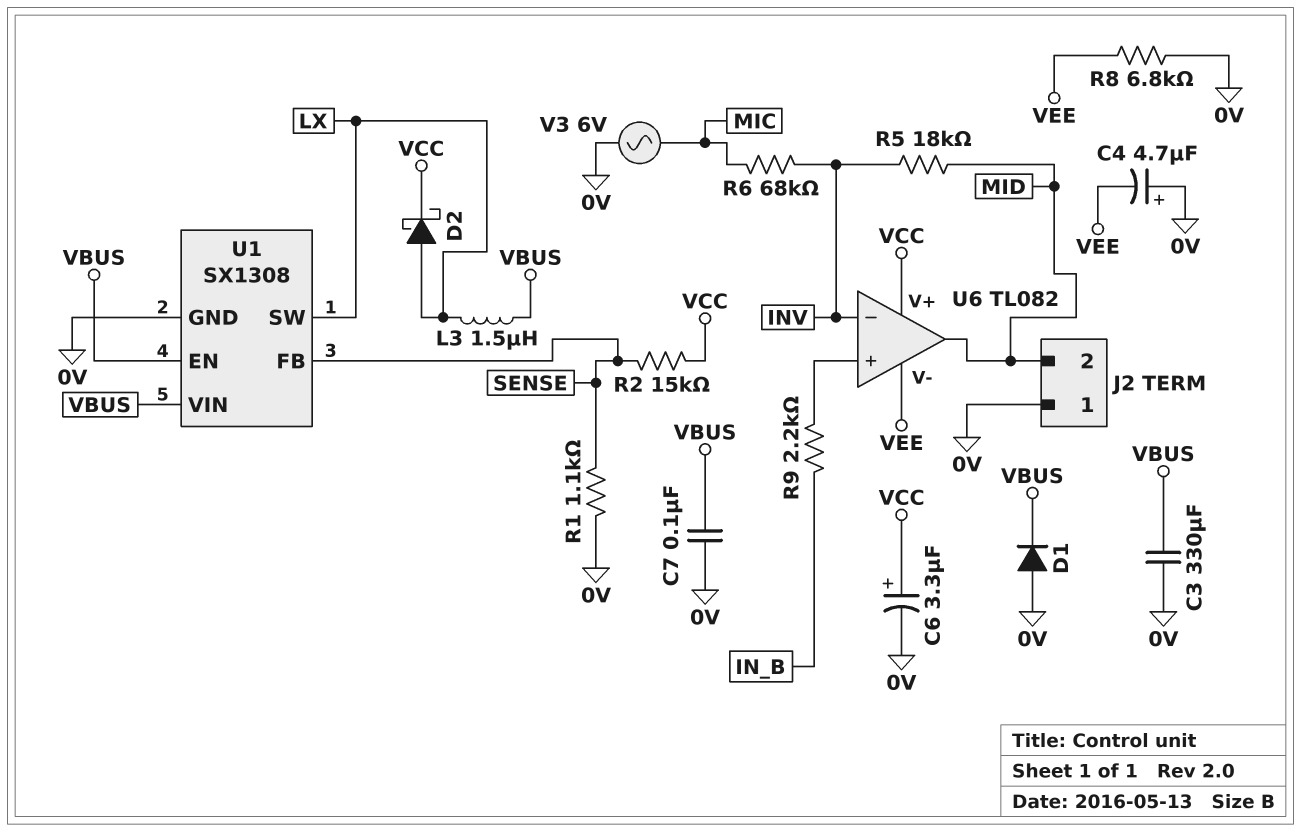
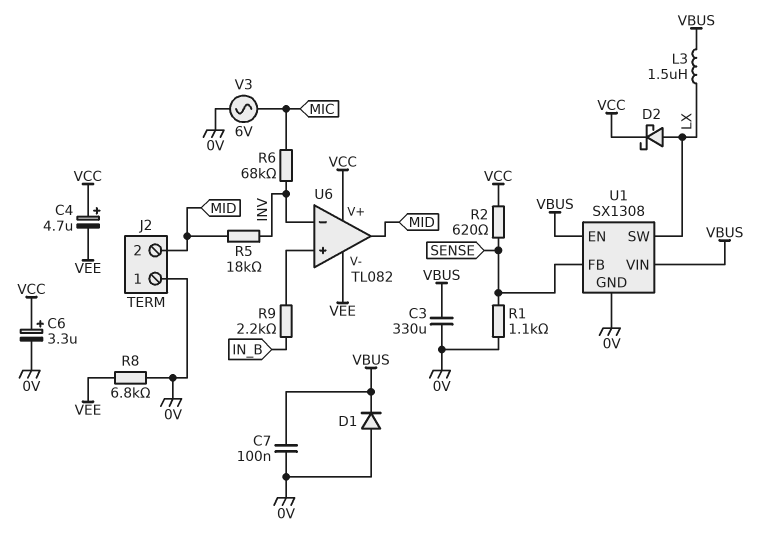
C4: 4.7uF (plus 0V, minus VEE) -> 4.7uF (plus VCC, minus VEE)
R2: 15k (SENSE, VCC) -> 620 (SENSE, VCC)

